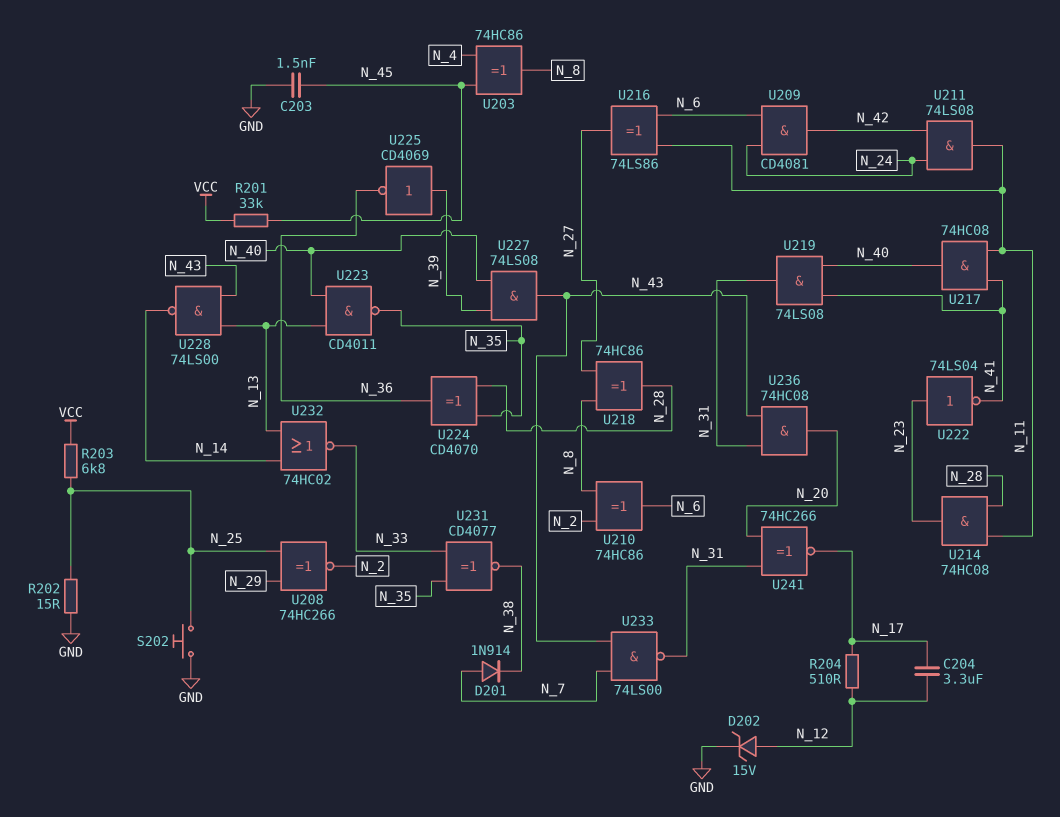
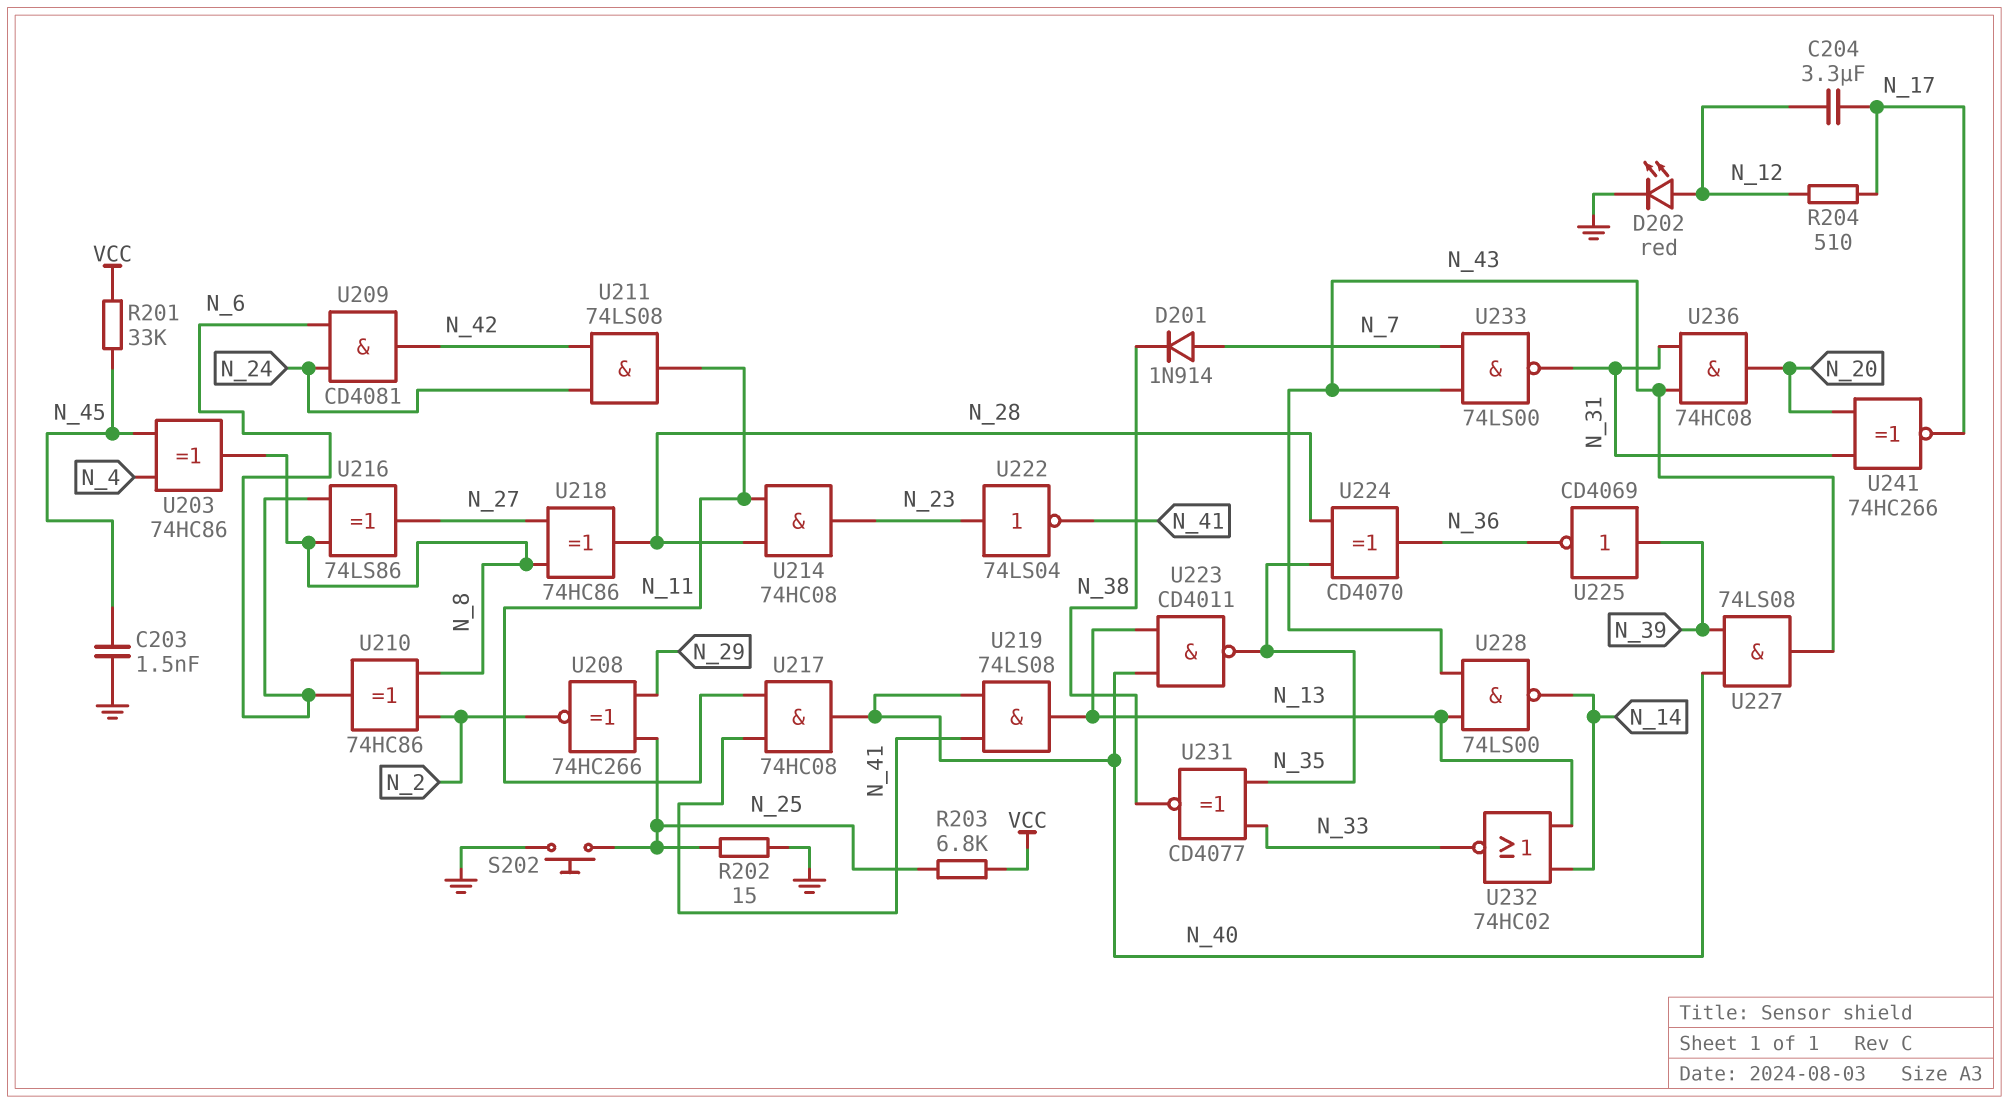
D202: zener 15V (A N_12, K GND) -> LED red (A N_12, K GND)
U216: XOR 74LS86 (in N_6, in N_11, out N_27) -> XOR 74LS86 (in N_6, in N_8, out N_27)
U219: AND 74LS08 (in N_40, in N_41, out N_31) -> AND 74LS08 (in N_40, in N_41, out N_13)

